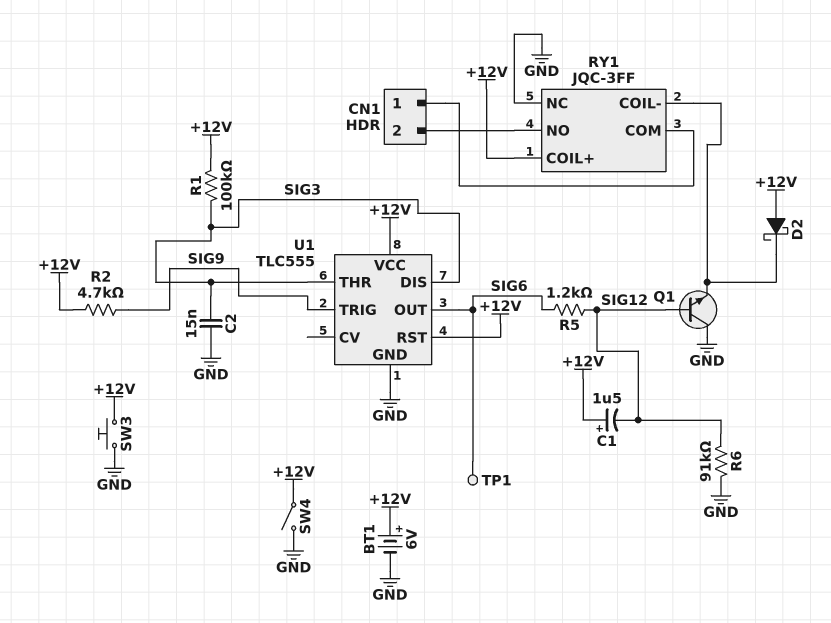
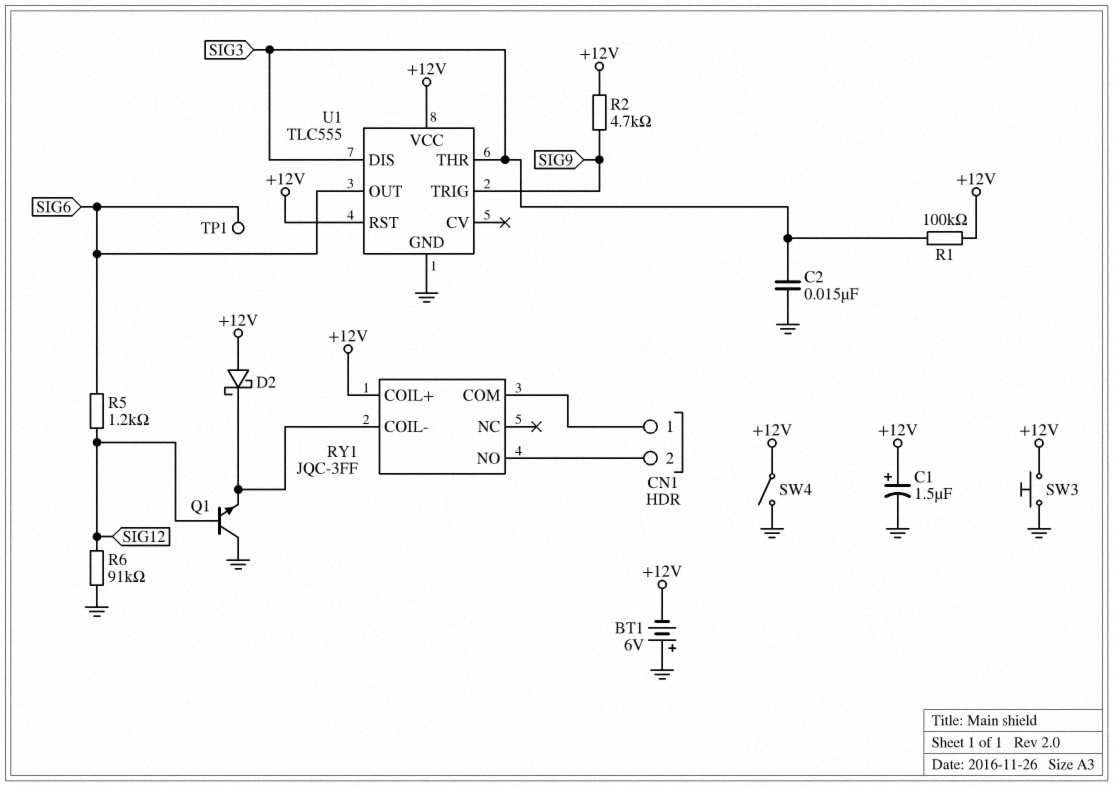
BT1: 6V (plus +12V, minus GND) -> 6V (plus GND, minus +12V)
C1: 1.5uF (plus +12V, minus SIG12) -> 1.5uF (plus +12V, minus GND)
RY1 pin NC: GND -> none

